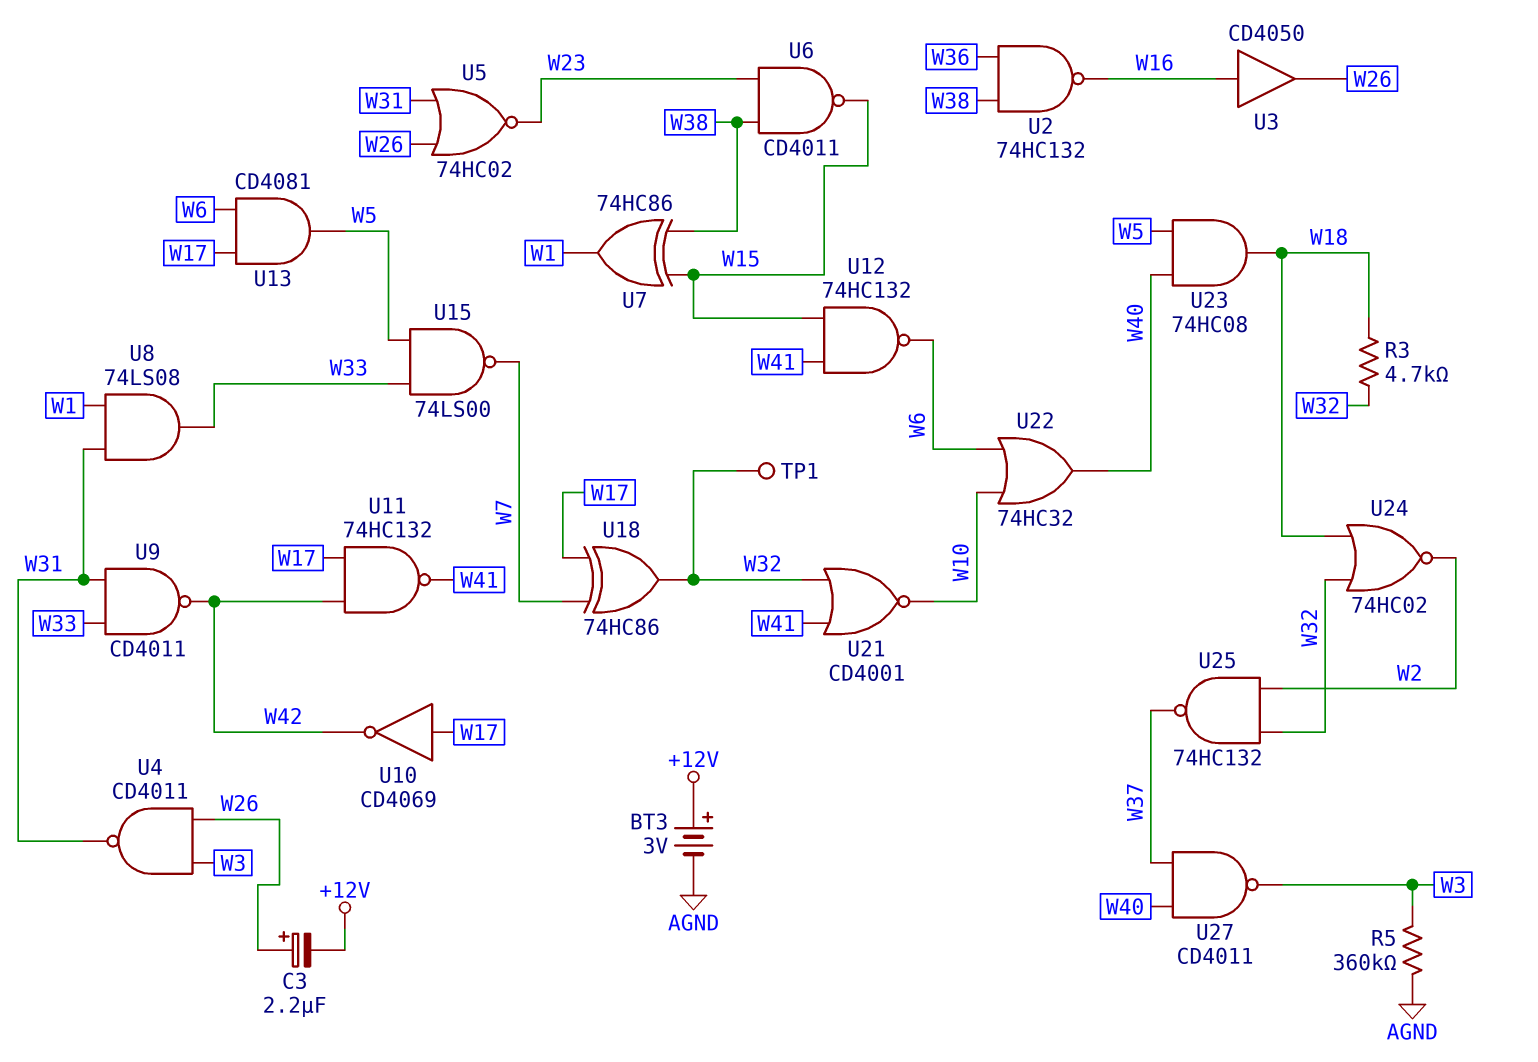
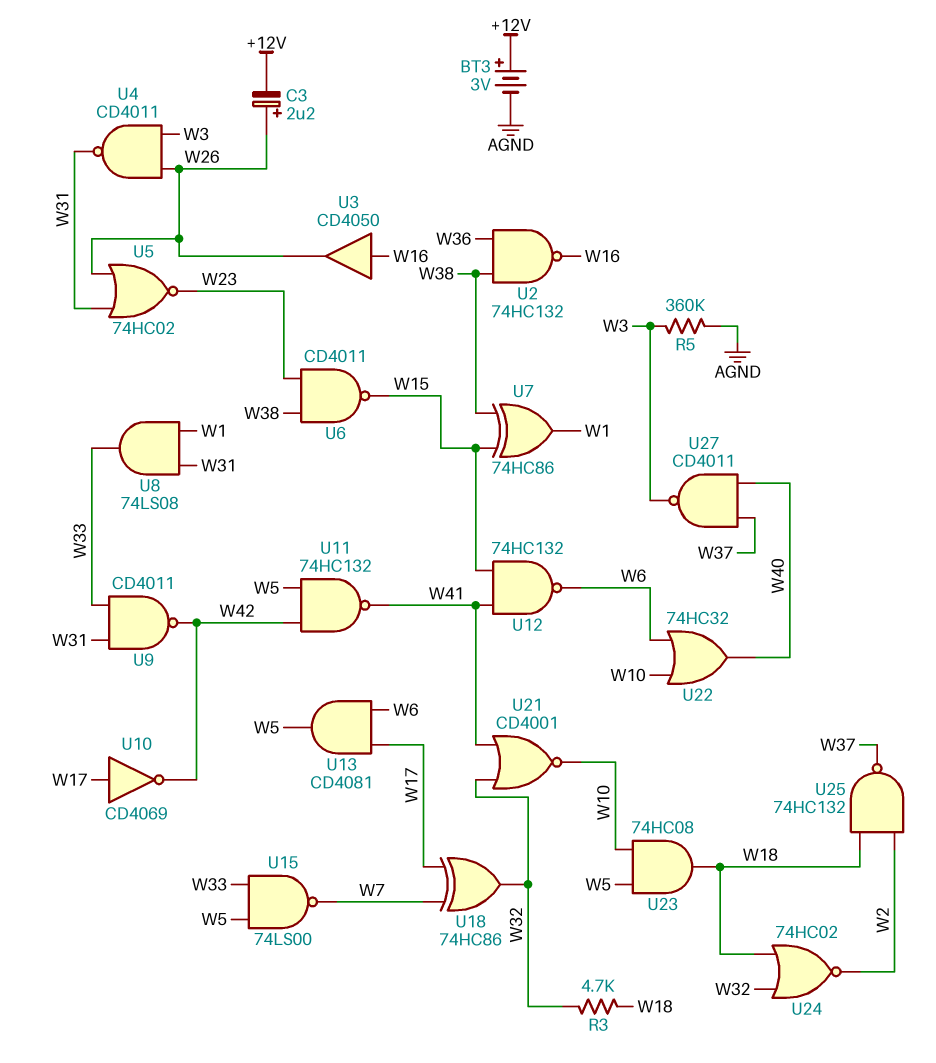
TP1: test point (W32) -> none
U11: NAND 74HC132 (in W17, in W42, out W41) -> NAND 74HC132 (in W5, in W42, out W41)
U23: AND 74HC08 (in W5, in W40, out W18) -> AND 74HC08 (in W5, in W10, out W18)
U25: NAND 74HC132 (in W2, in W32, out W37) -> NAND 74HC132 (in W2, in W18, out W37)

